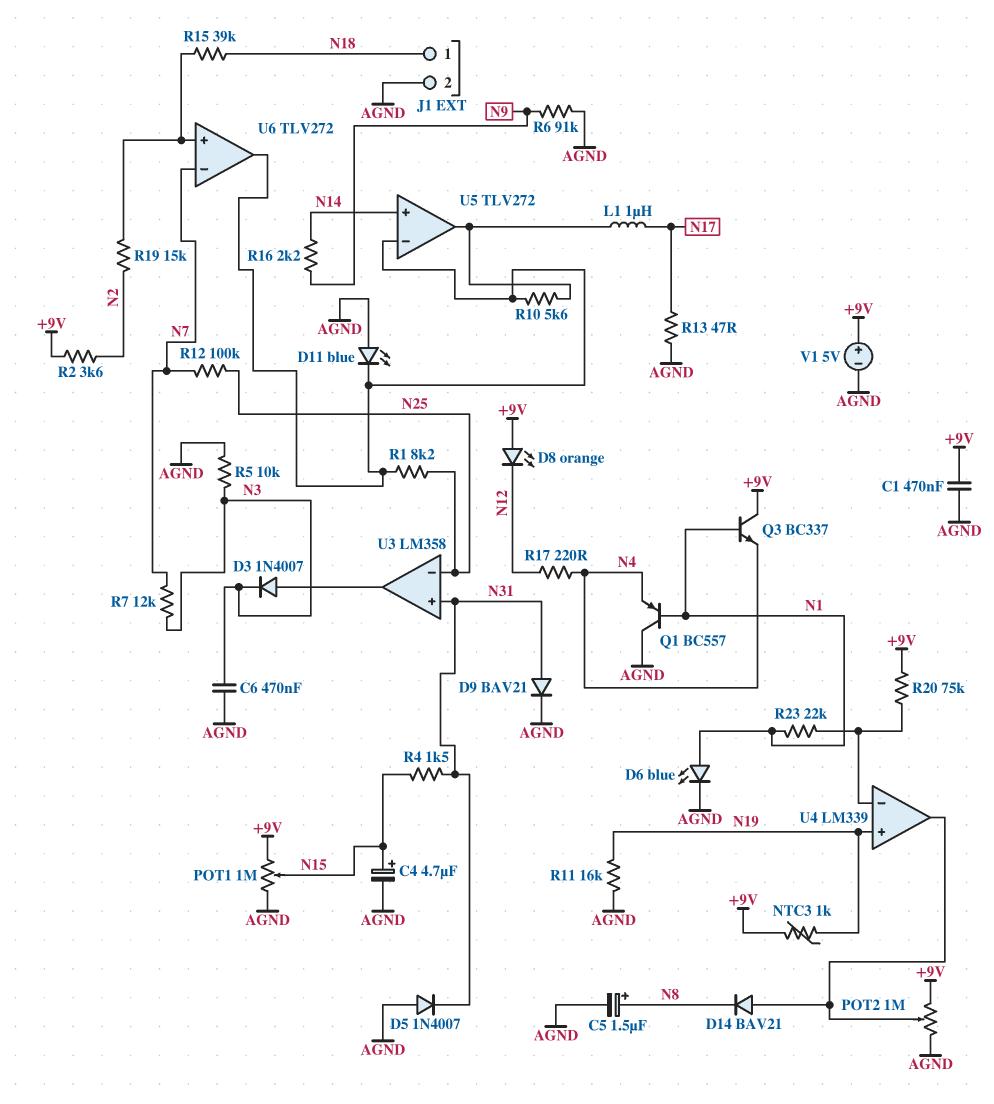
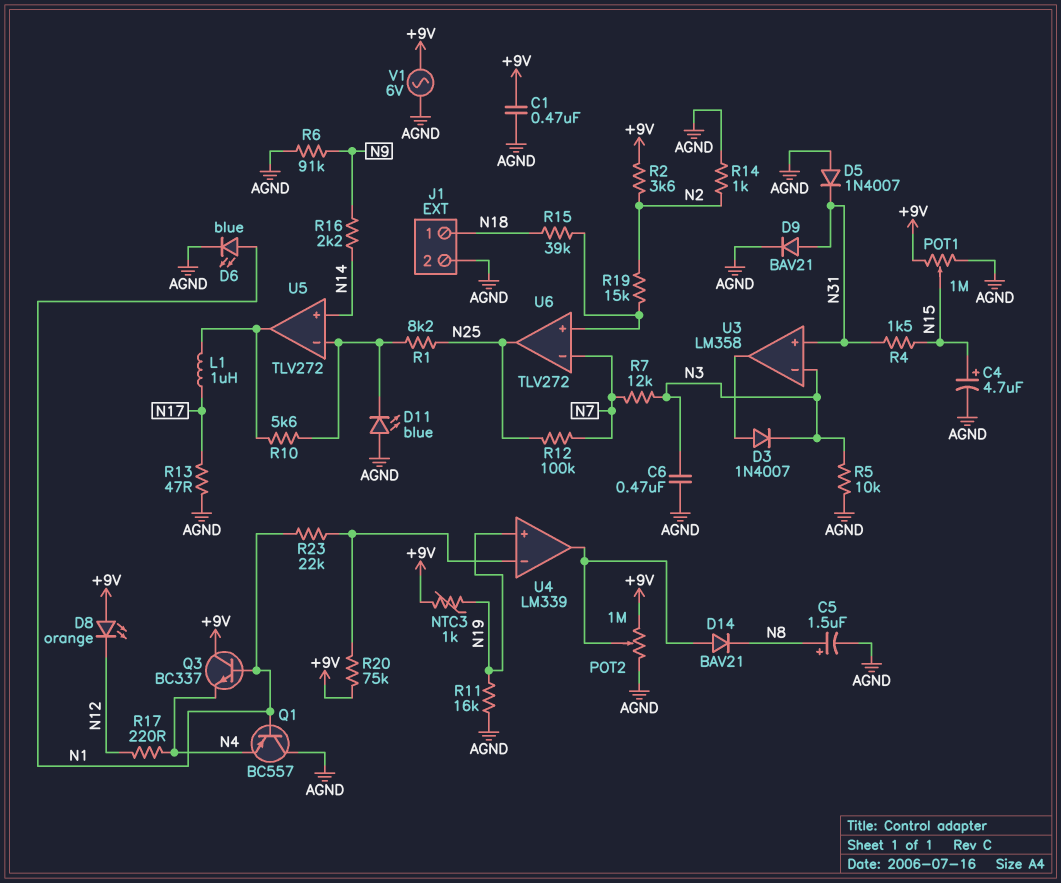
R14: none -> 1k (AGND, N2)
U3 pin in-: N25 -> N3
U6 pin out: U5/in- -> N25
V1: 5V (plus +9V, minus AGND) -> AC 6V (+9V, AGND)

